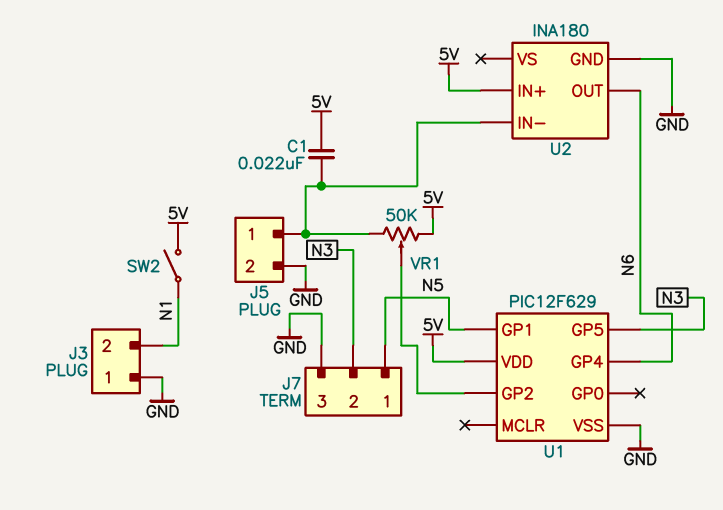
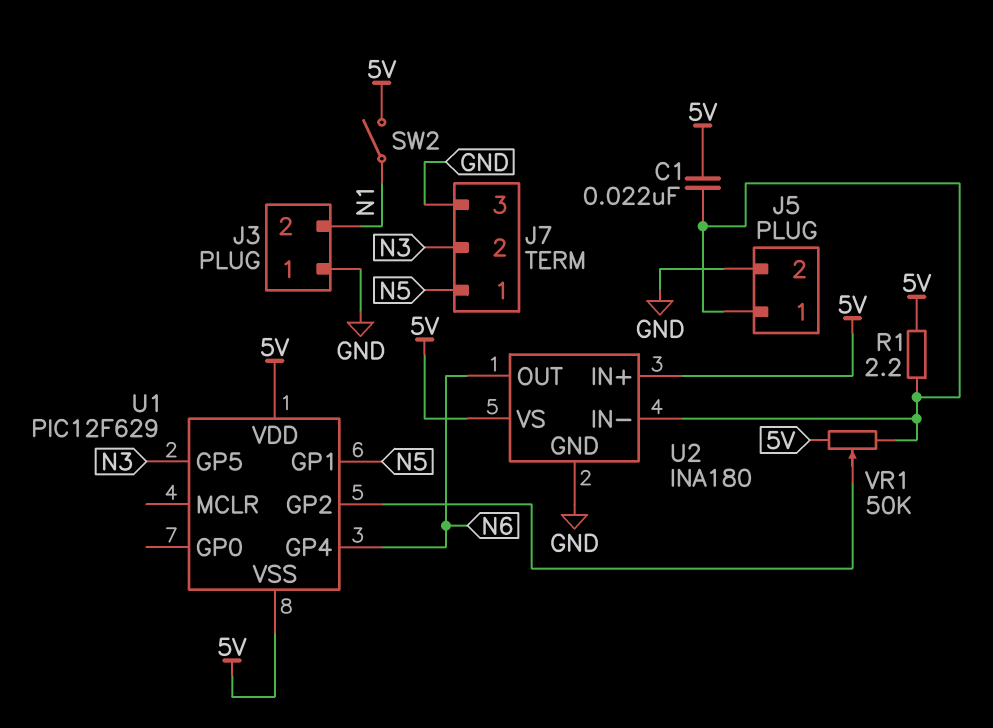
R1: none -> 2.2 (5V, J5/1)
U1 pin VSS: GND -> 5V
U2 pin VS: none -> 5V

